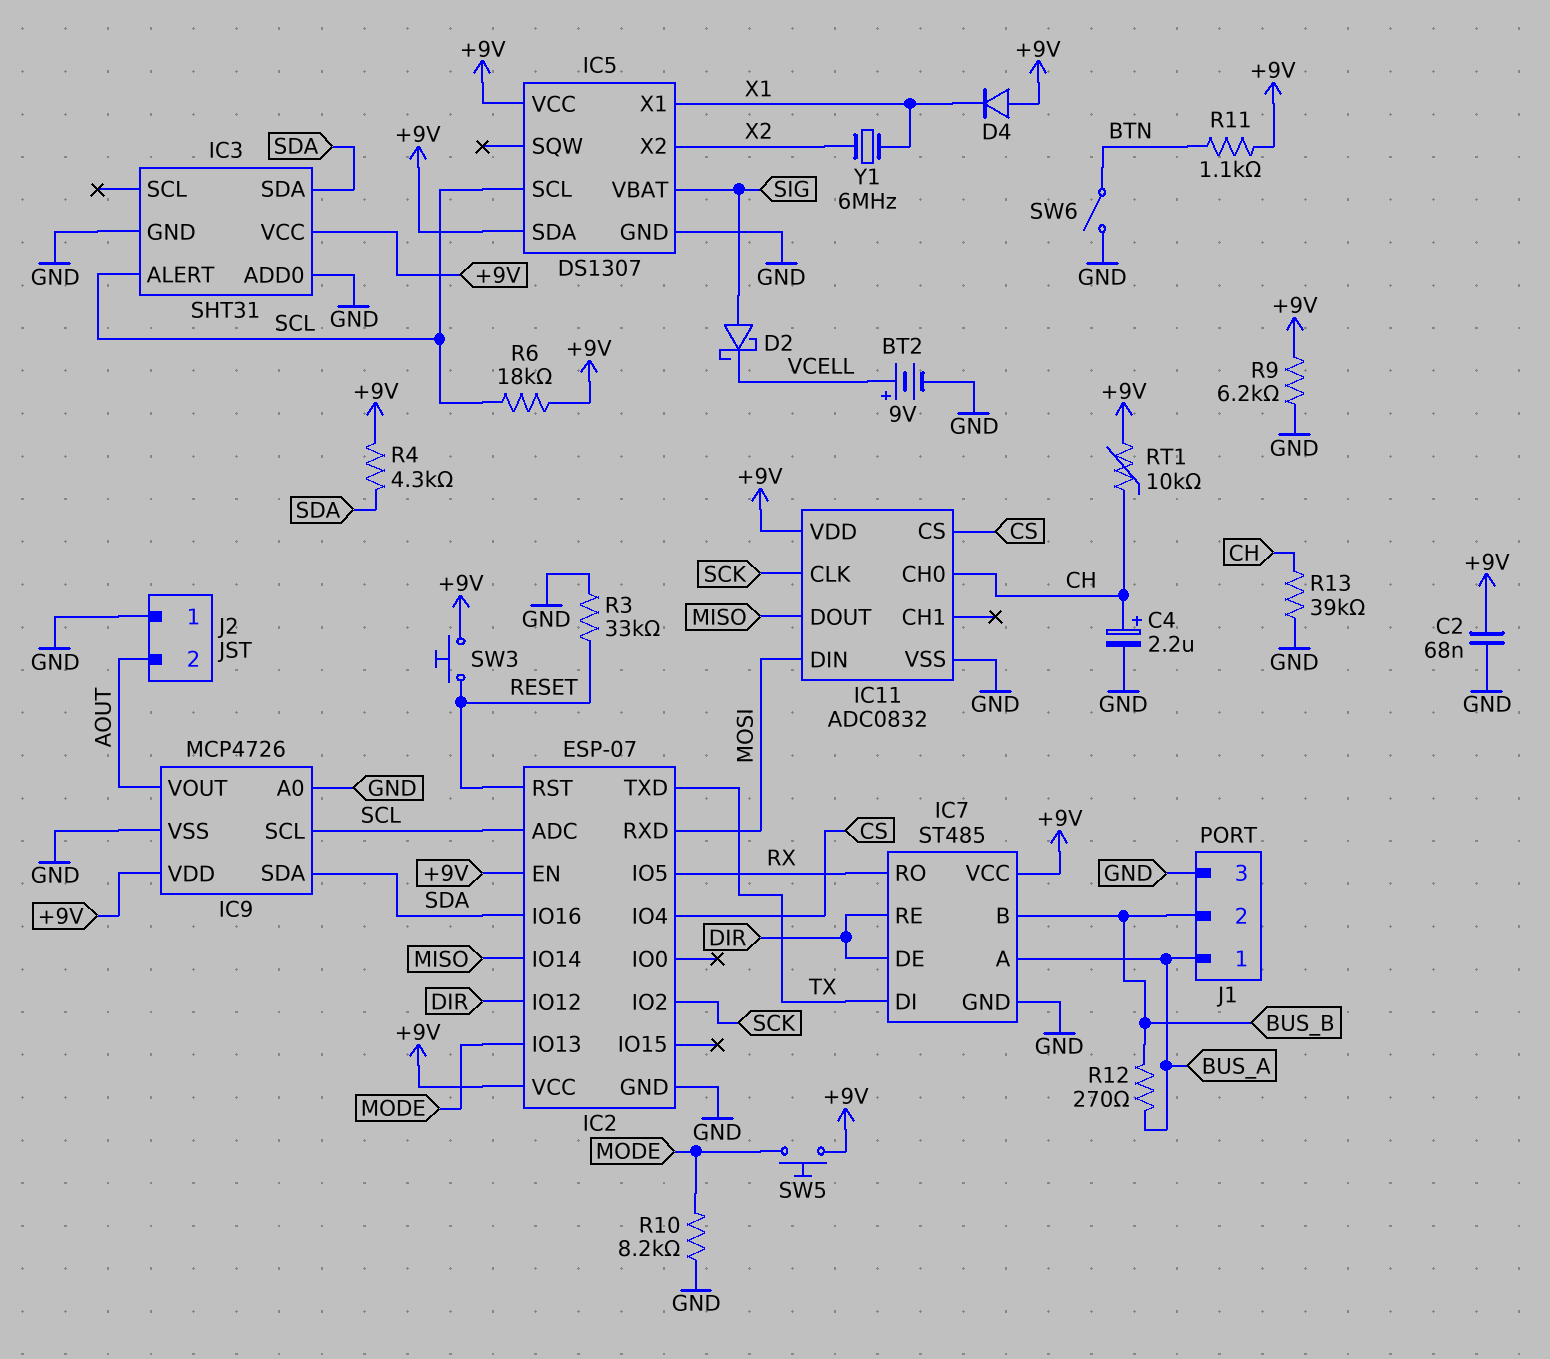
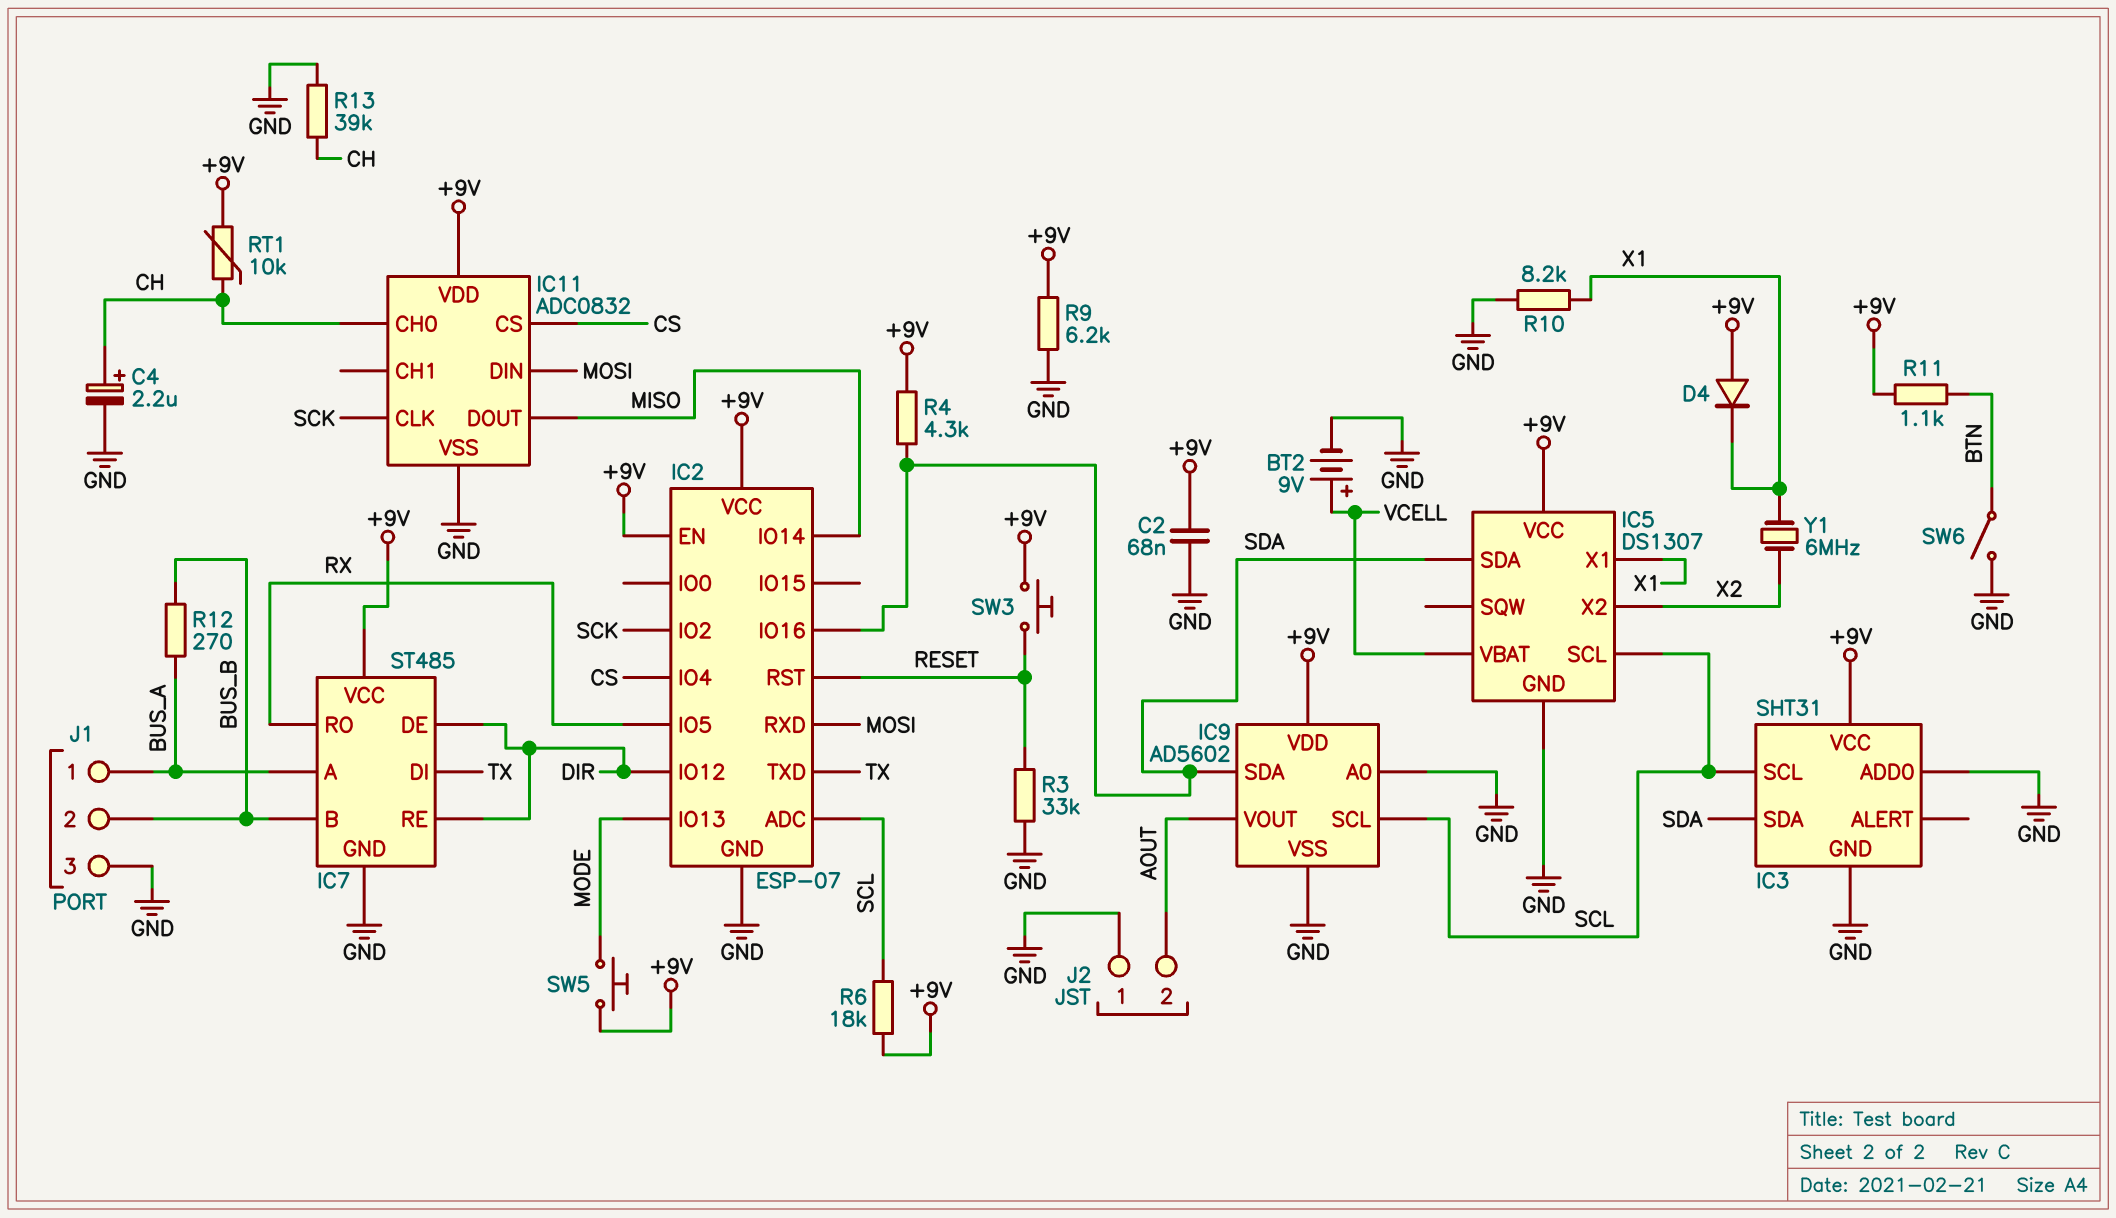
D2: schottky (A SIG, K VCELL) -> none
IC3 pin ALERT: SCL -> none
IC3 pin SCL: none -> SCL
IC5 pin SDA: +9V -> SDA
IC5 pin VBAT: SIG -> VCELL
IC9: MCP4726 -> AD5602
R10: 8.2k (GND, MODE) -> 8.2k (GND, X1)

